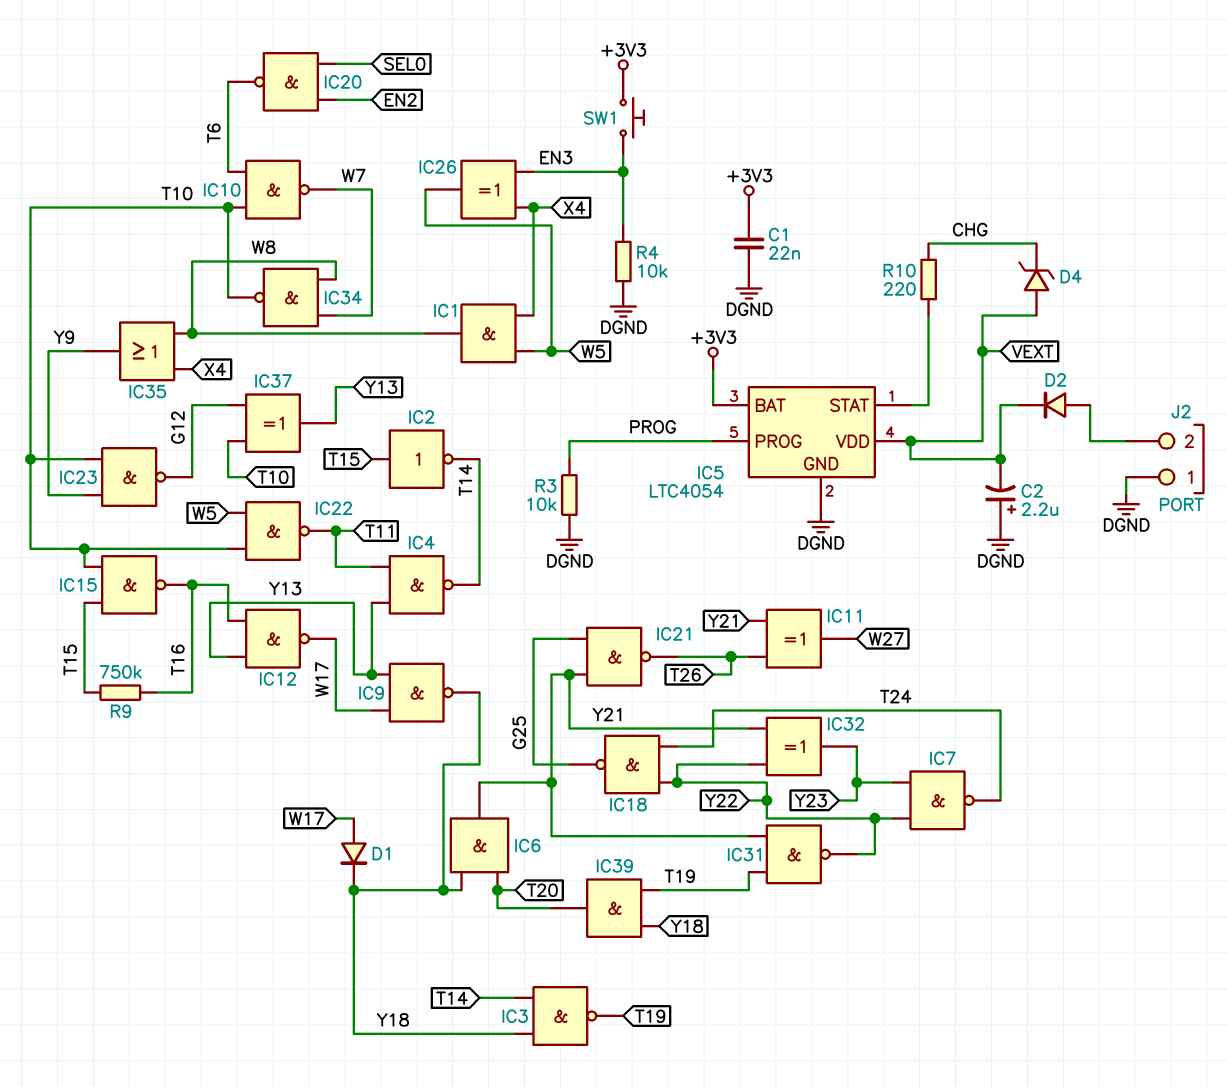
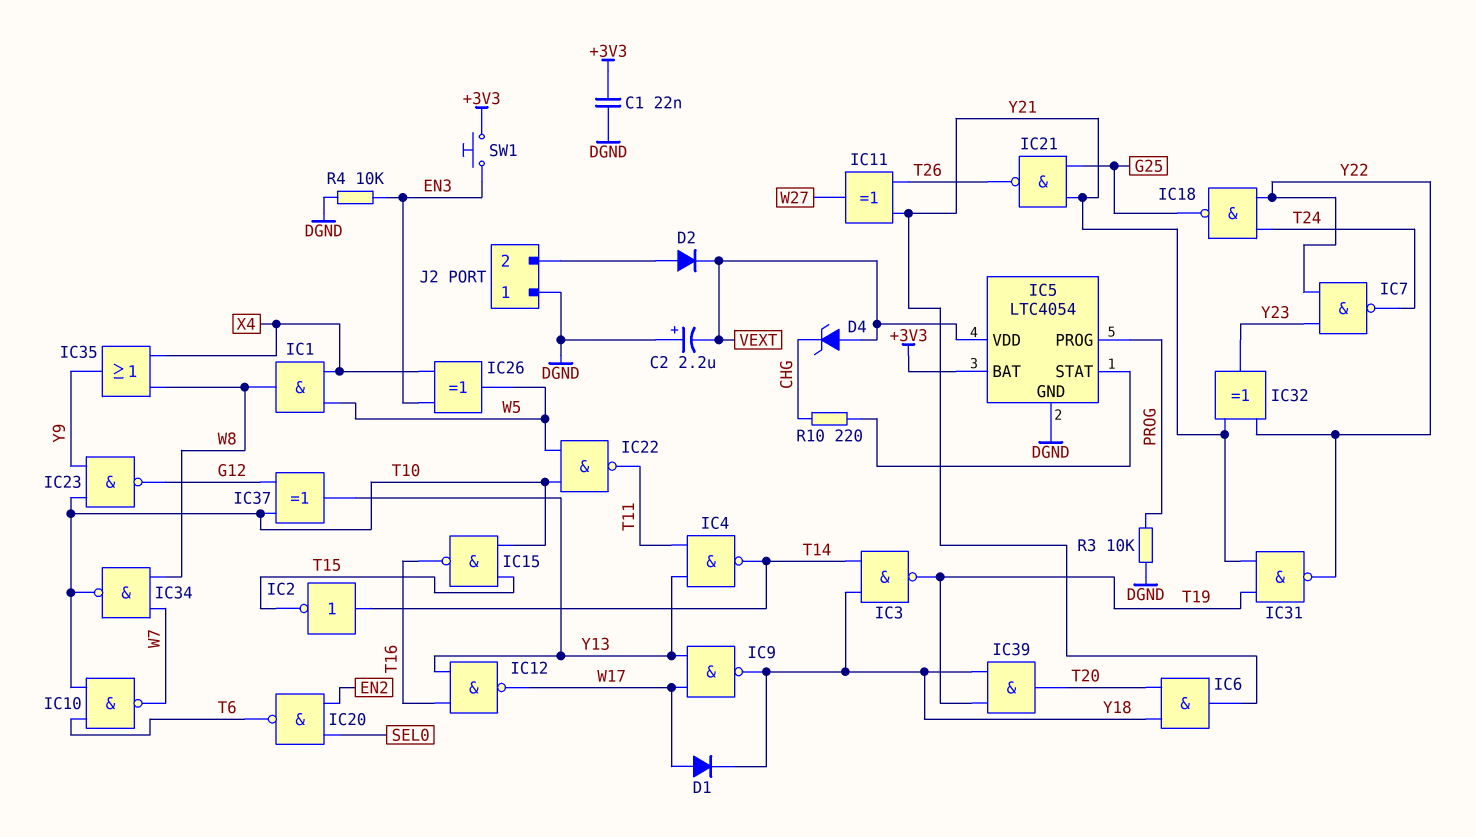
IC2: NOT (in T15, out T14) -> NOT (in T14, out T15)
R9: 750k (T15, T16) -> none

